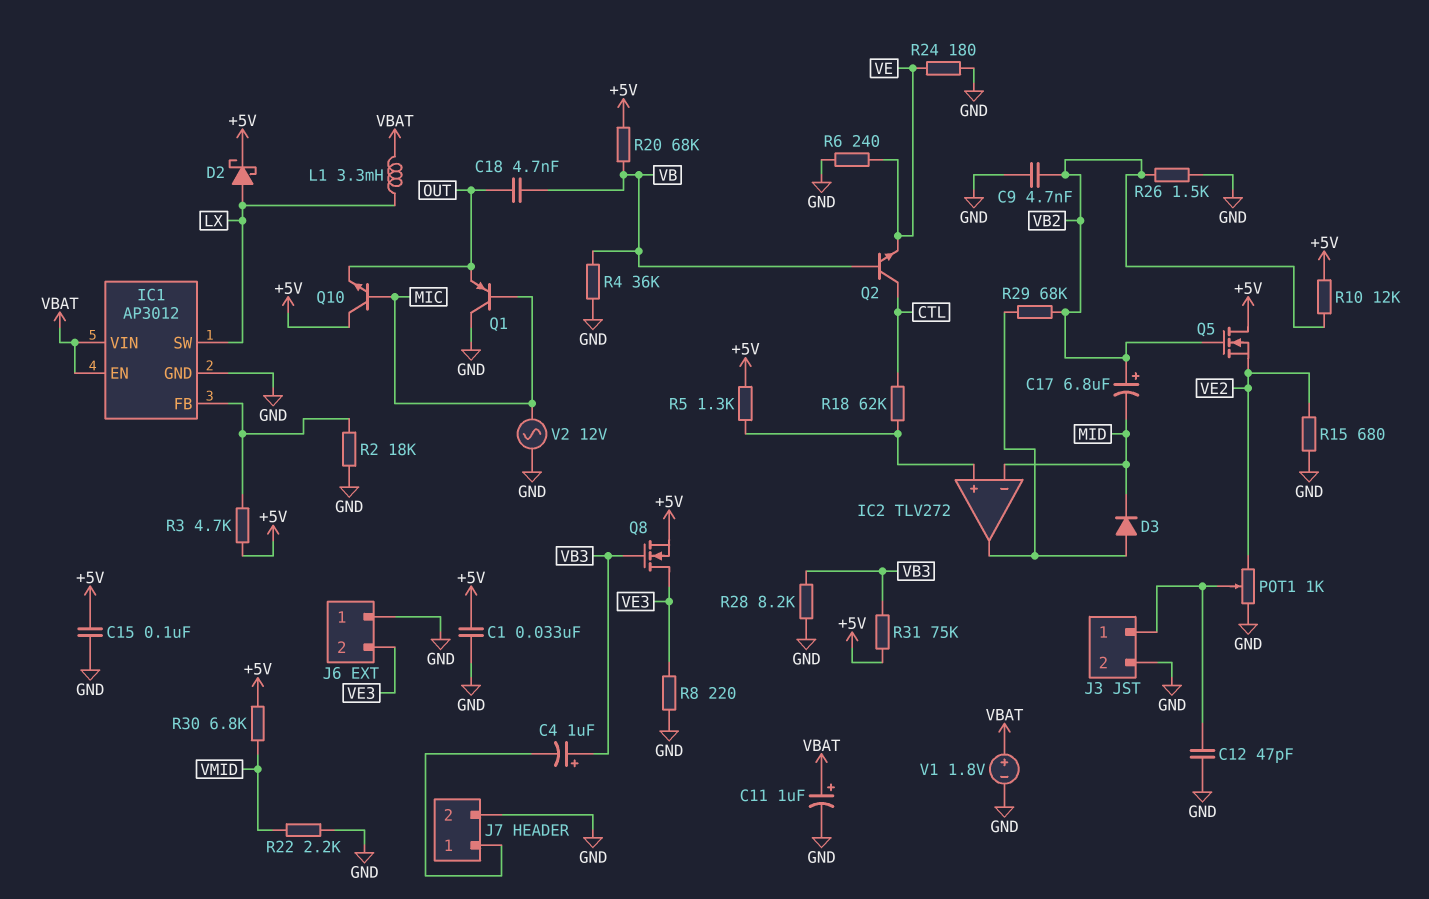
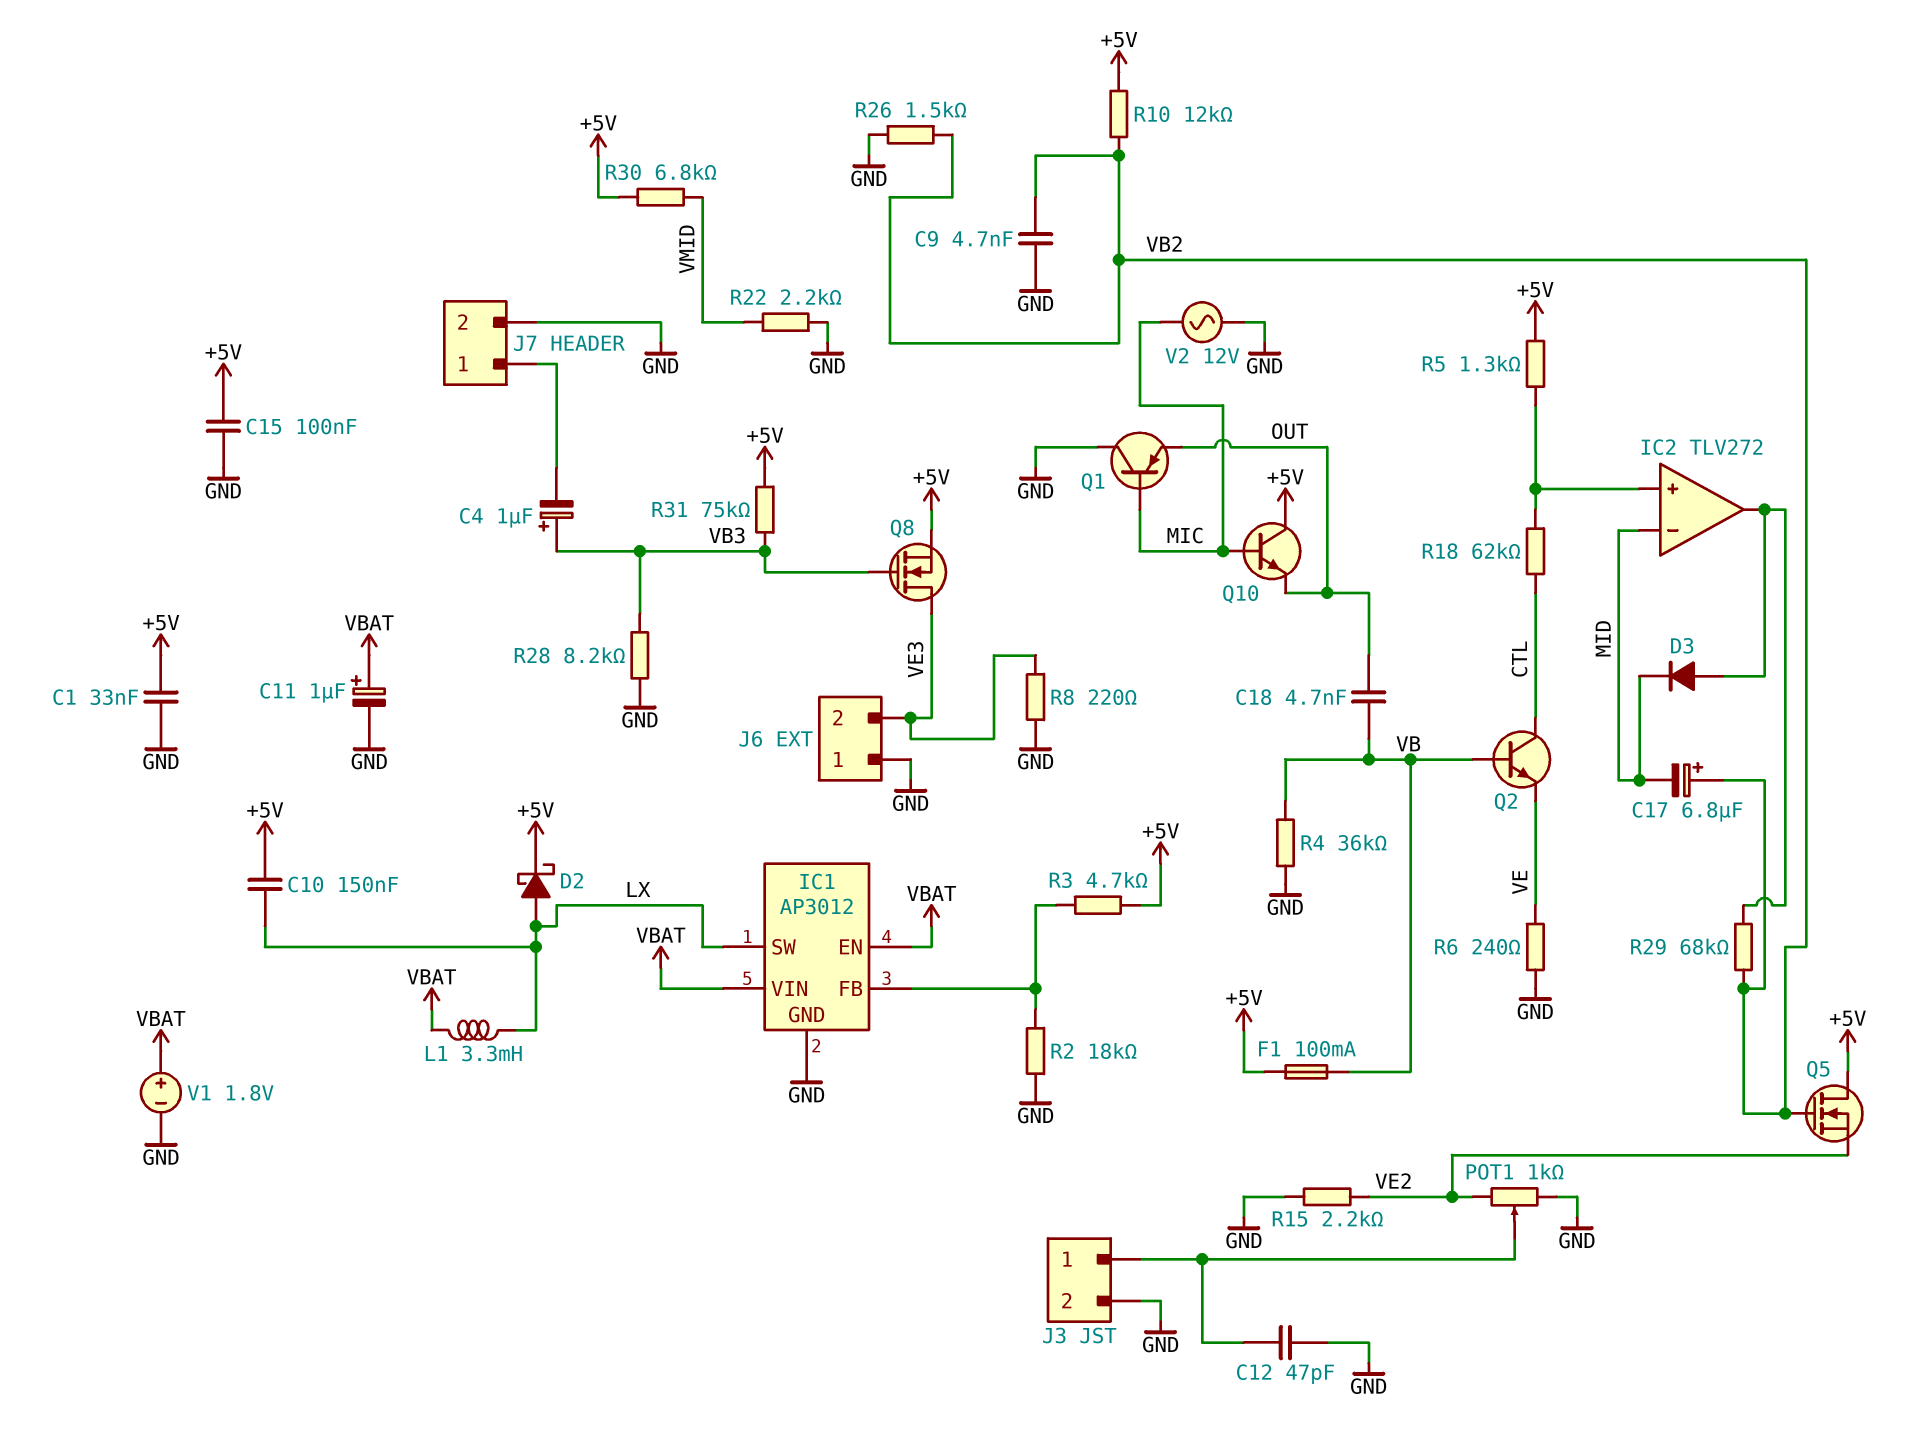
C10: none -> 150nF (+5V, LX)
F1: none -> 100mA (+5V, VB)
R15: 680 (GND, VE2) -> 2.2k (GND, VE2)
R20: 68k (+5V, VB) -> none
R24: 180 (GND, VE) -> none

